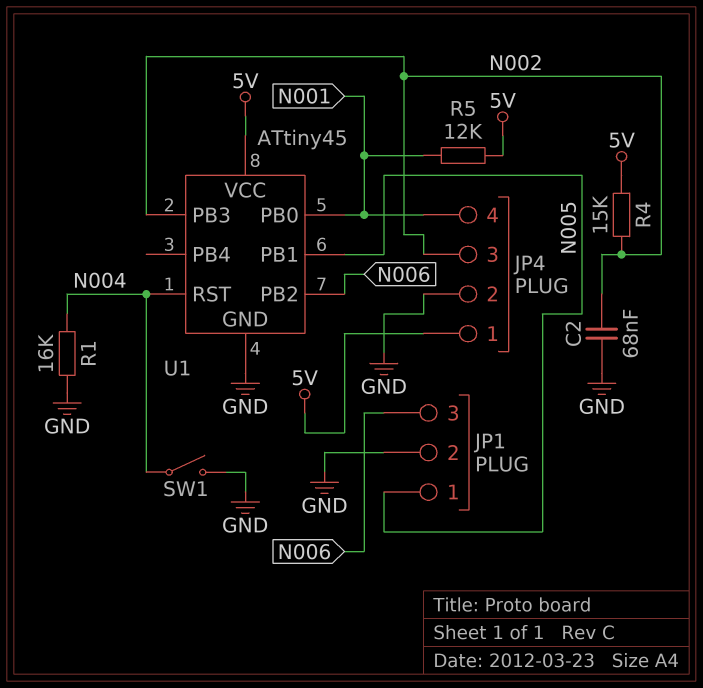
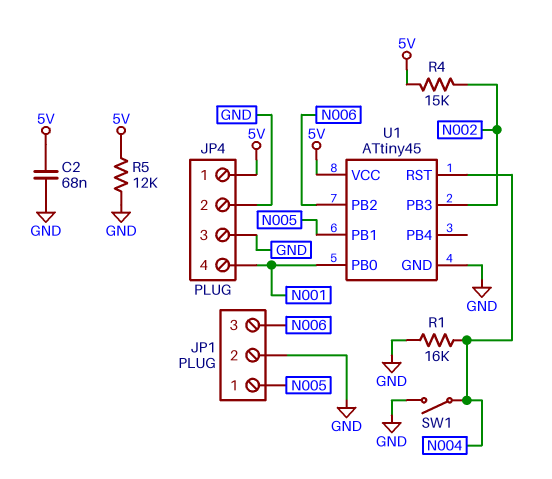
C2: 68nF (GND, N002) -> 68nF (5V, GND)
JP4 pin 3: N002 -> GND
R5: 12k (5V, N001) -> 12k (5V, GND)

